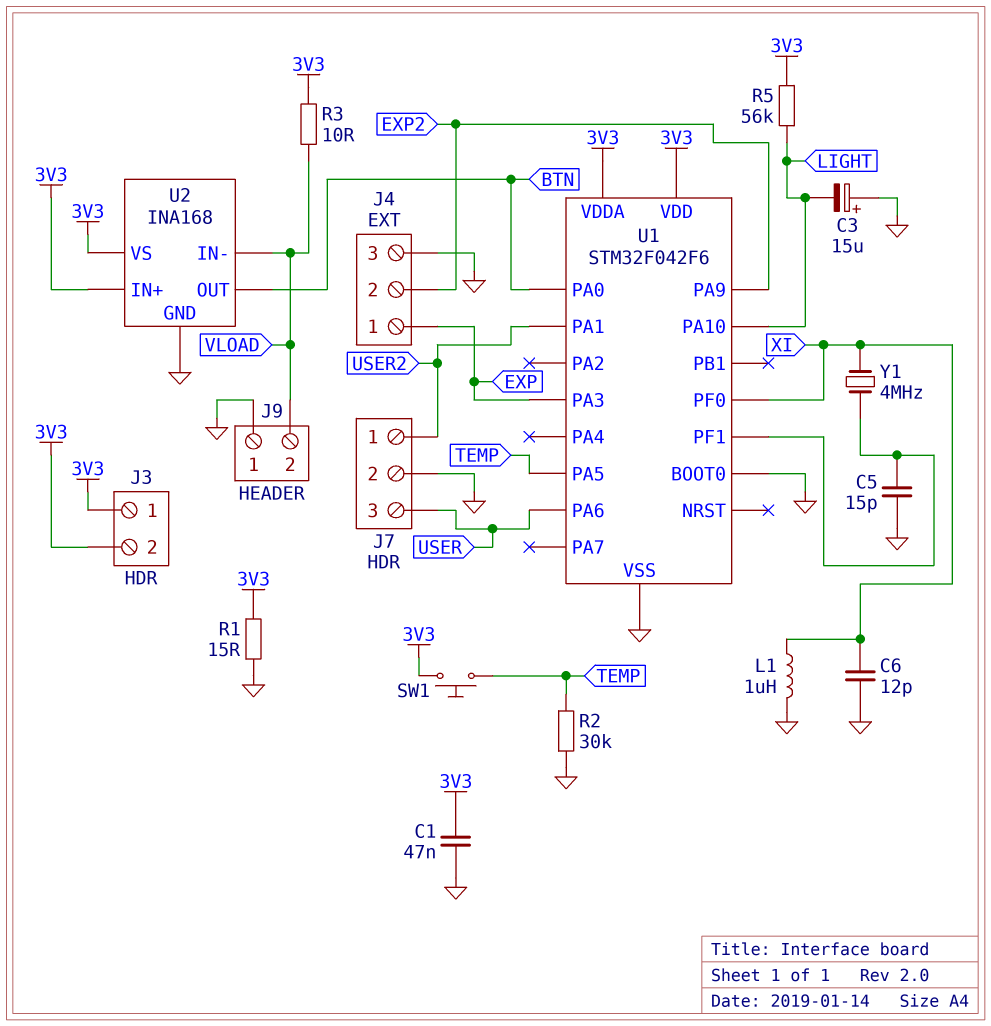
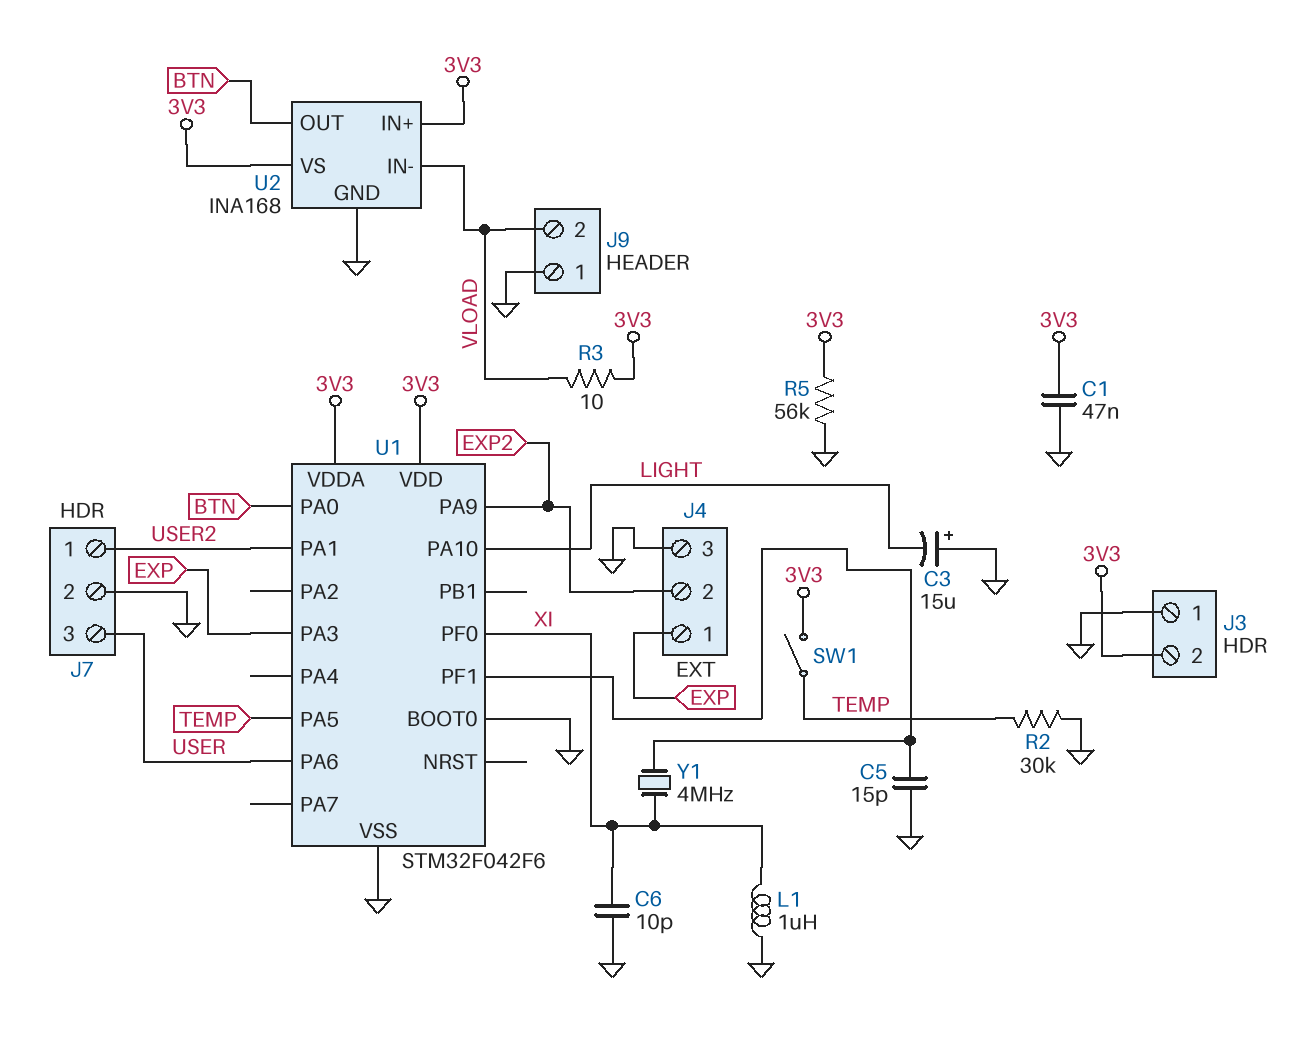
C6: 12pF (GND, XI) -> 10pF (GND, XI)
J3 pin 1: 3V3 -> GND
R1: 15 (3V3, GND) -> none
R5: 56k (3V3, LIGHT) -> 56k (3V3, GND)
SW1: button (3V3, TEMP) -> switch (3V3, TEMP)

